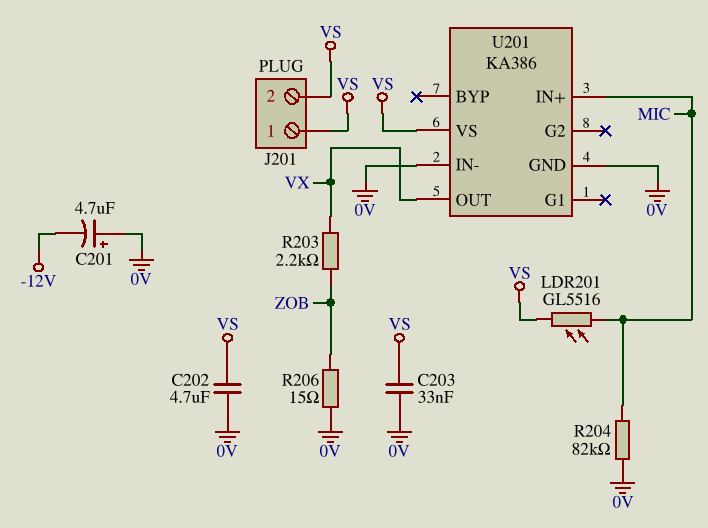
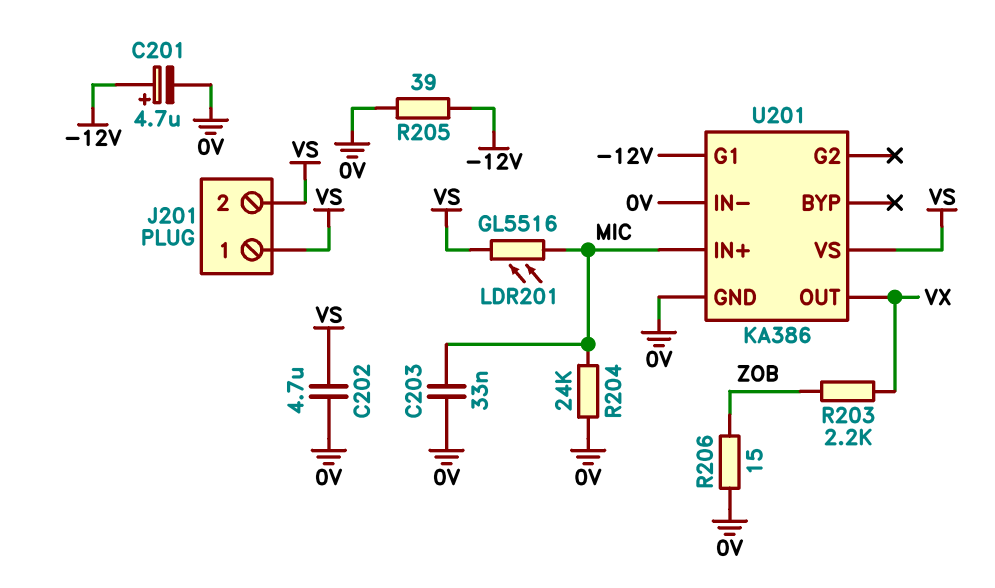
C201: 4.7uF (plus 0V, minus -12V) -> 4.7uF (plus -12V, minus 0V)
C203: 33nF (0V, VS) -> 33nF (0V, MIC)
R204: 82k (0V, MIC) -> 24k (0V, MIC)
R205: none -> 39 (-12V, 0V)
U201 pin G1: none -> -12V

